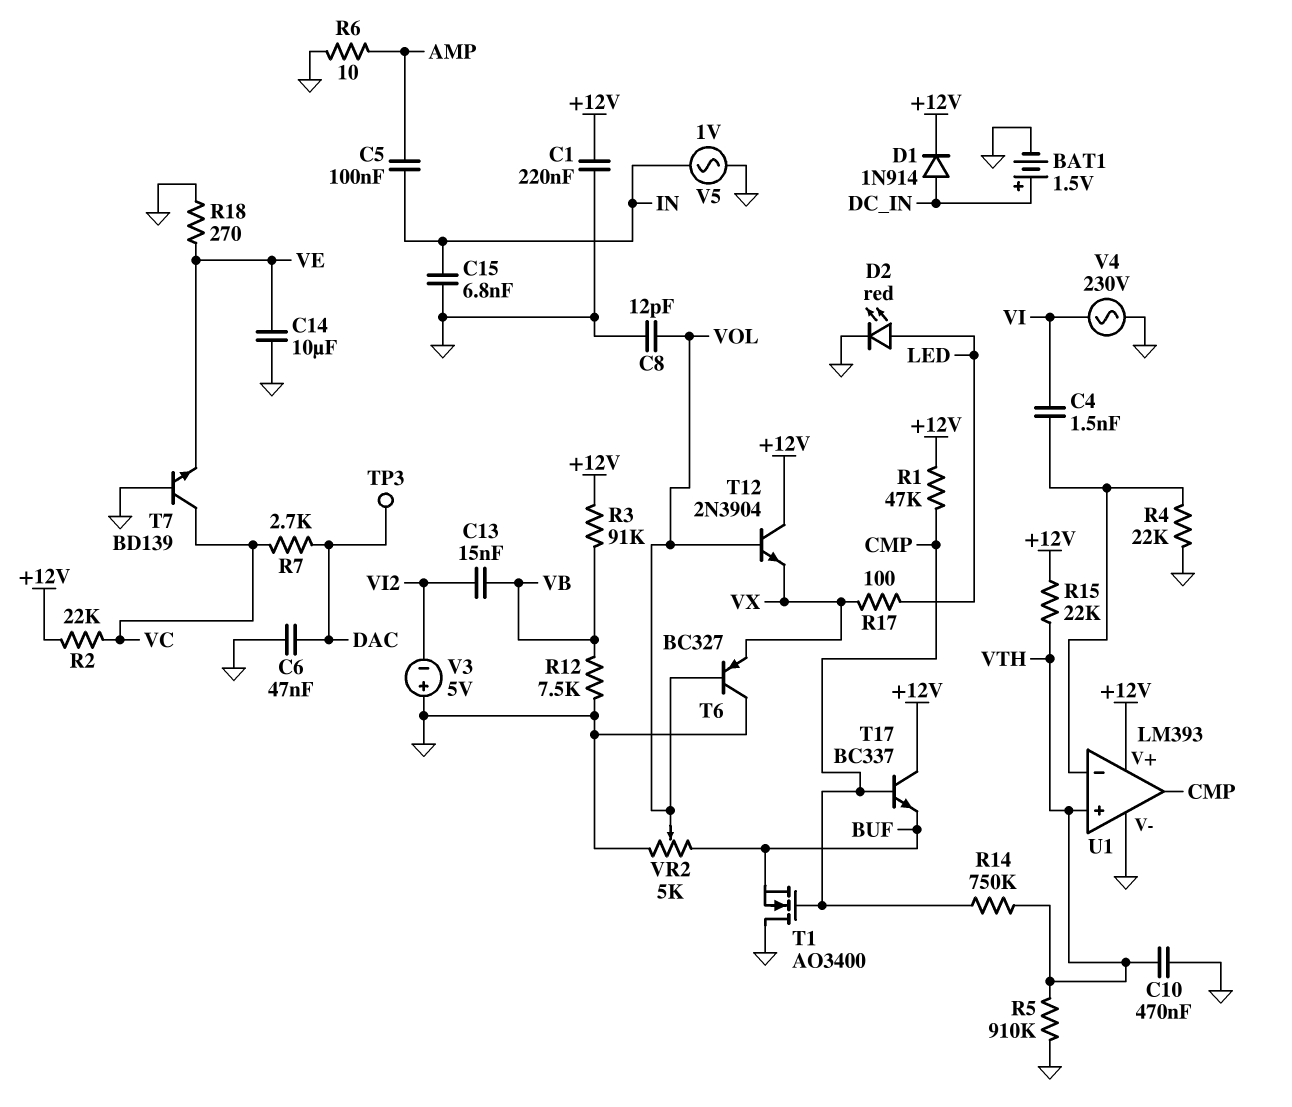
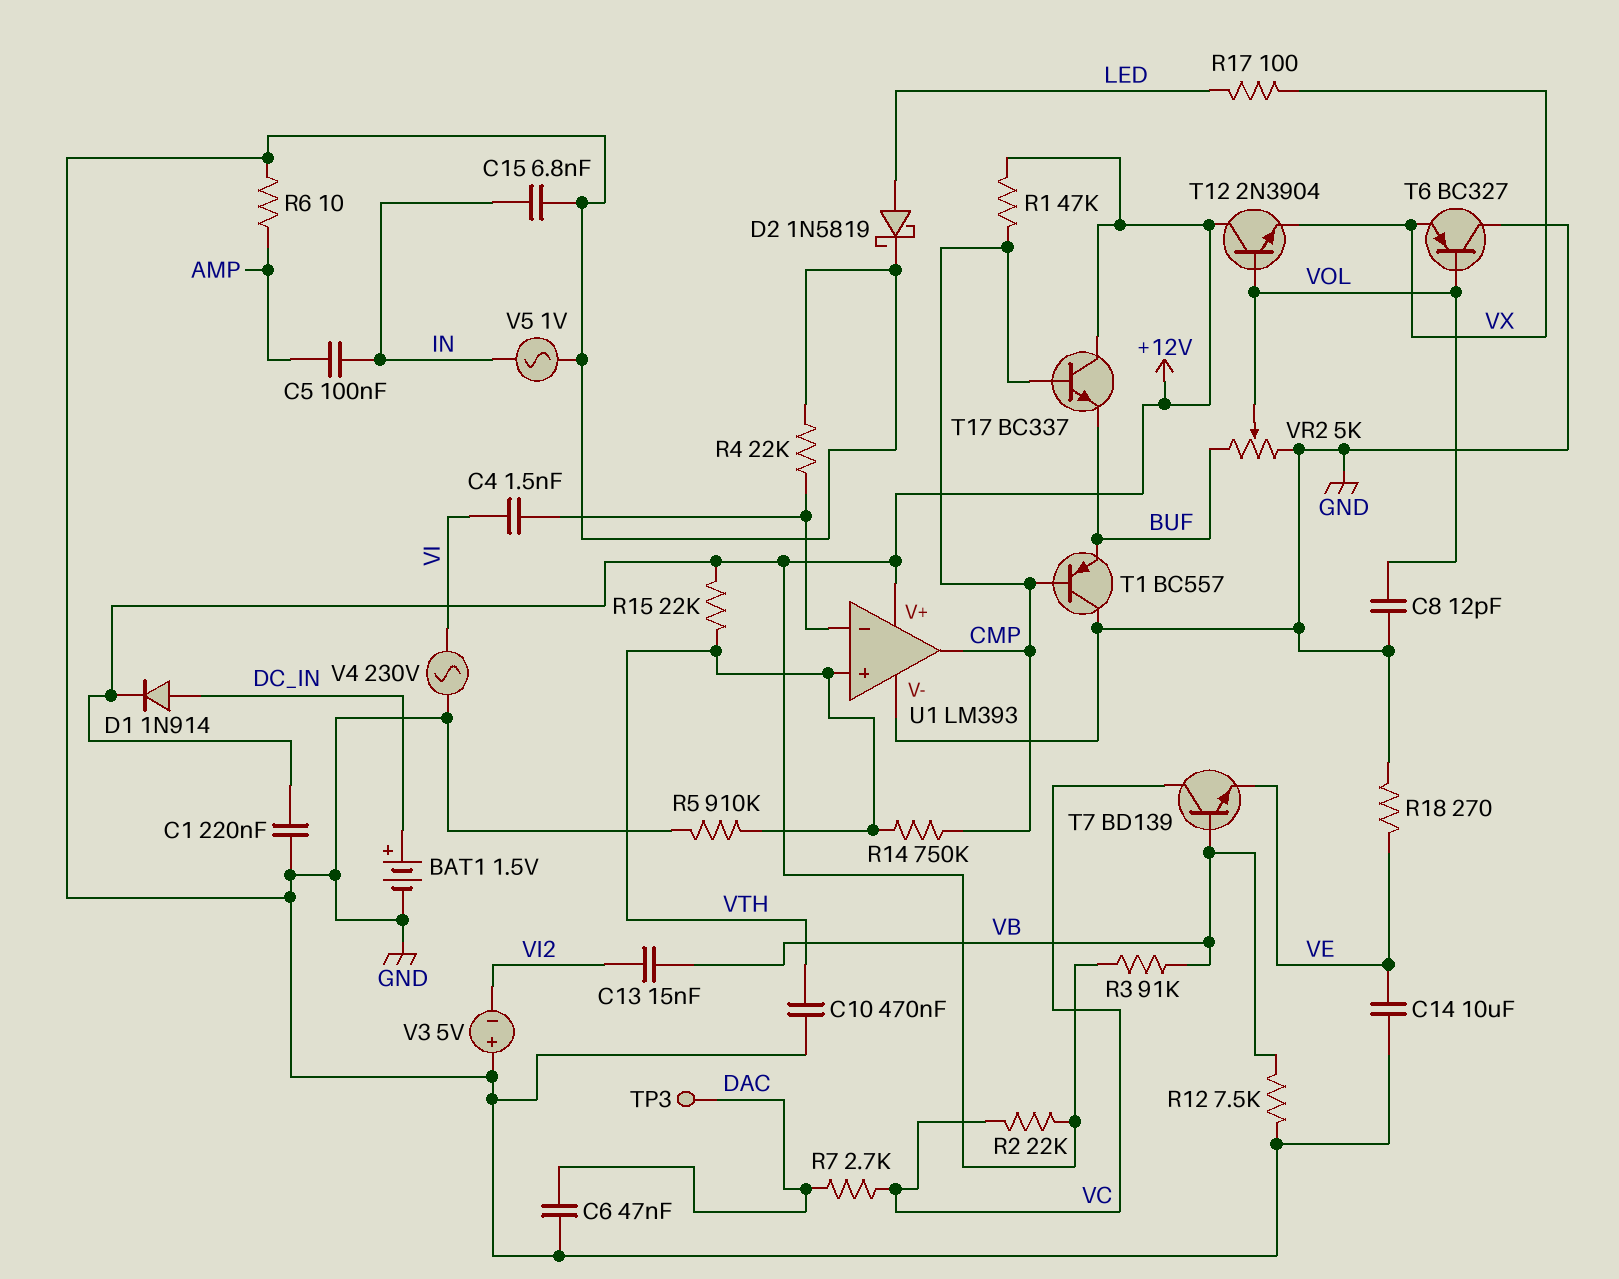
D2: LED red (A LED, K GND) -> schottky 1N5819 (A LED, K GND)
T1: NMOS AO3400 (G CMP, D GND, S BUF) -> PNP BC557 (B CMP, C GND, E BUF)
T7: NPN BD139 (B GND, C VC, E VE) -> NPN BD139 (B VB, C VC, E VE)

